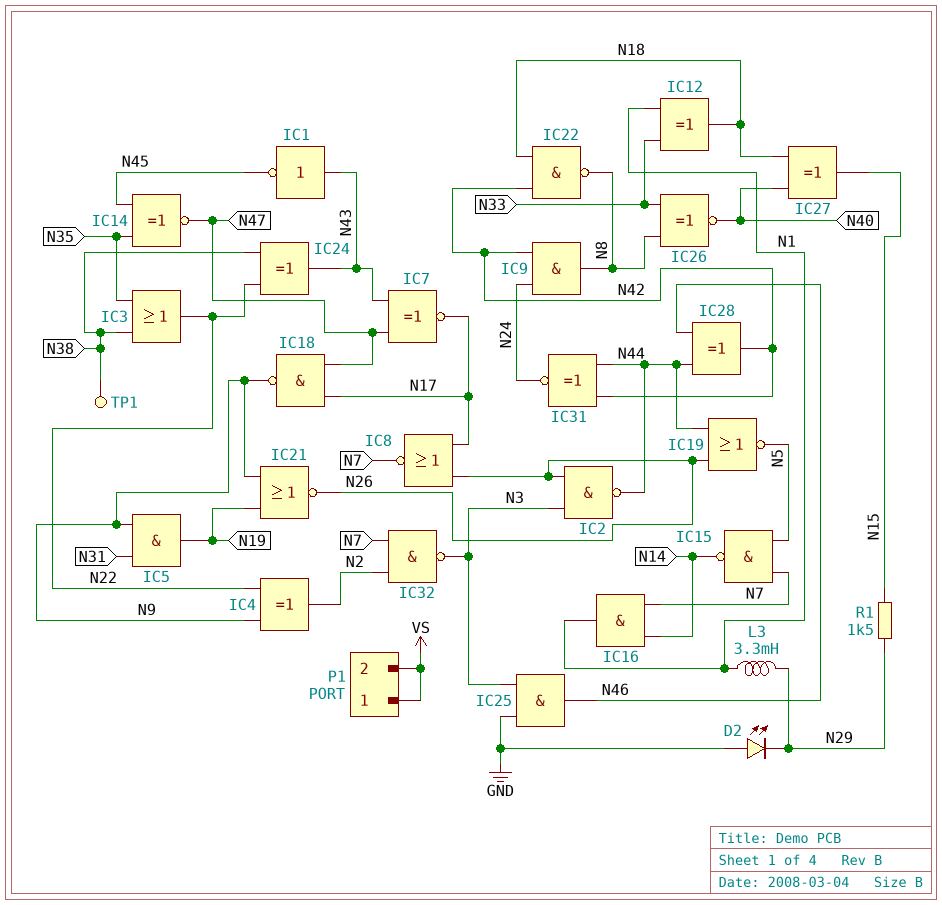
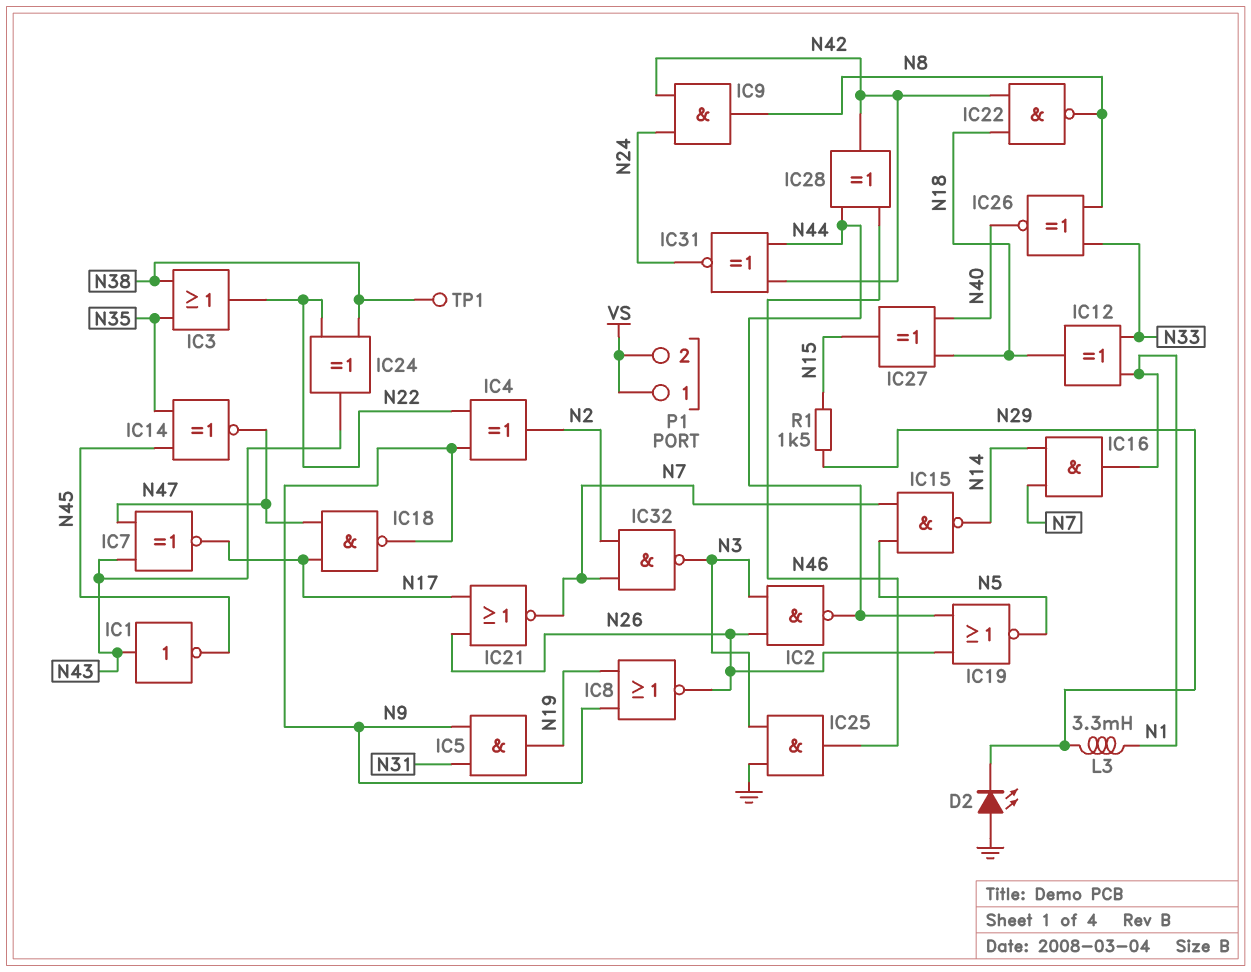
IC8: NOR (in N17, in N26, out N7) -> NOR (in N9, in N19, out N26)
IC21: NOR (in N9, in N19, out N26) -> NOR (in N17, in N26, out N7)

